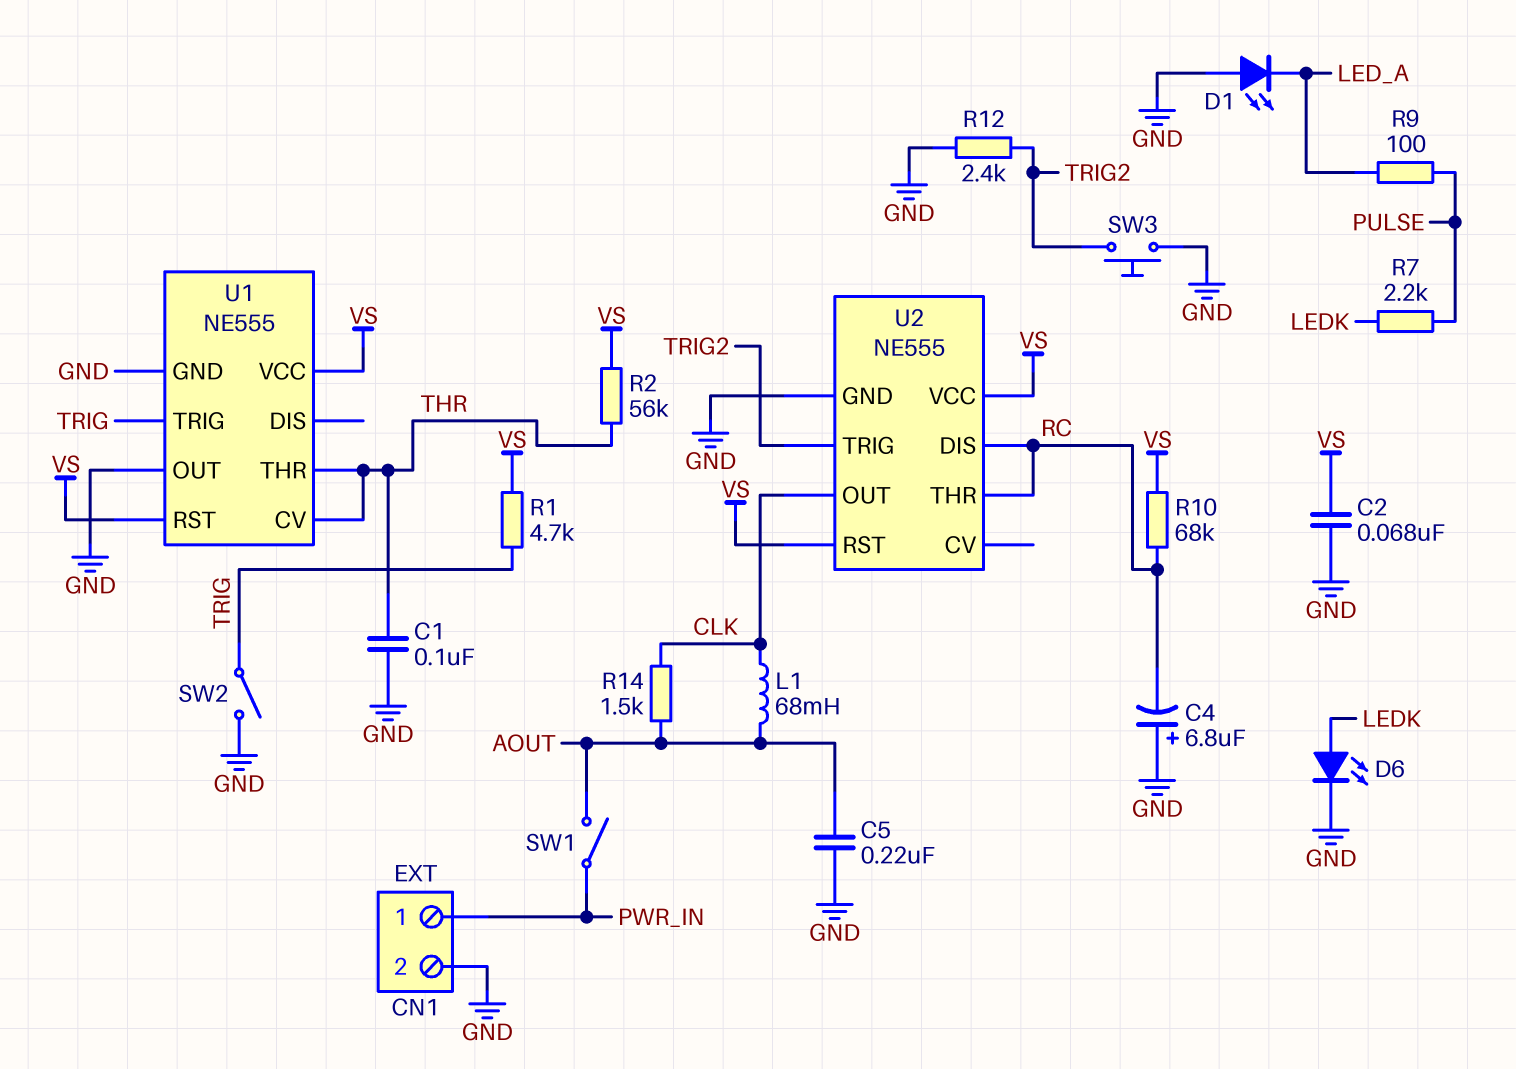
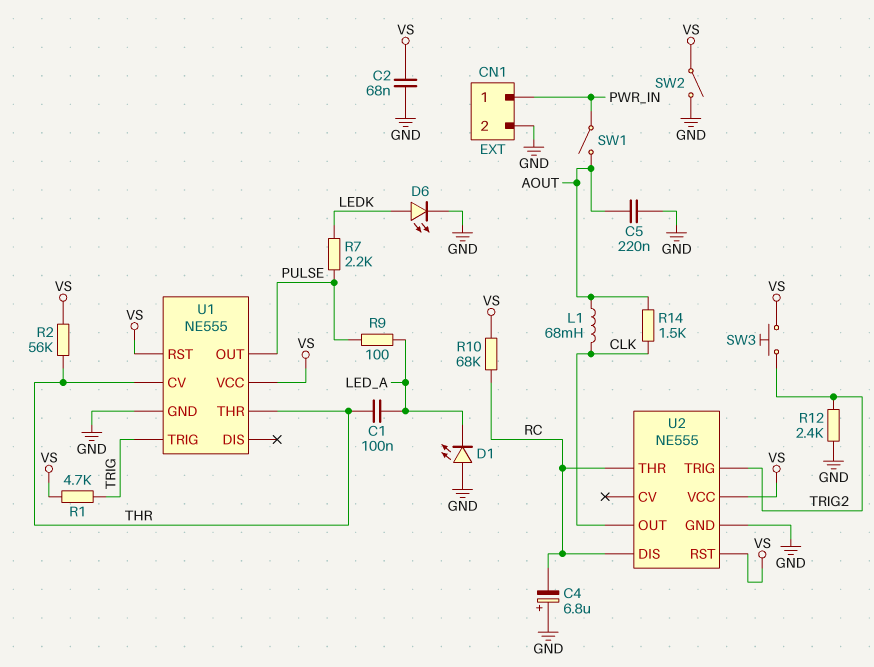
C1: 100nF (GND, THR) -> 100nF (LED_A, THR)
SW2: switch (GND, TRIG) -> switch (GND, VS)
SW3: button (GND, TRIG2) -> button (TRIG2, VS)
U1 pin OUT: GND -> PULSE

